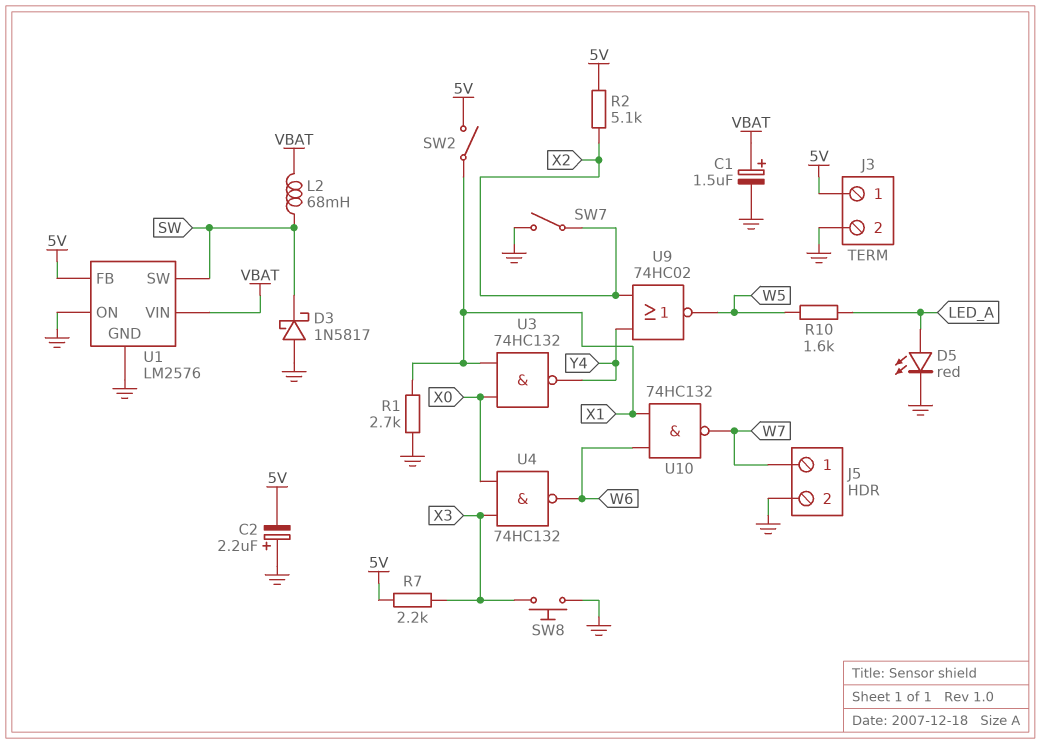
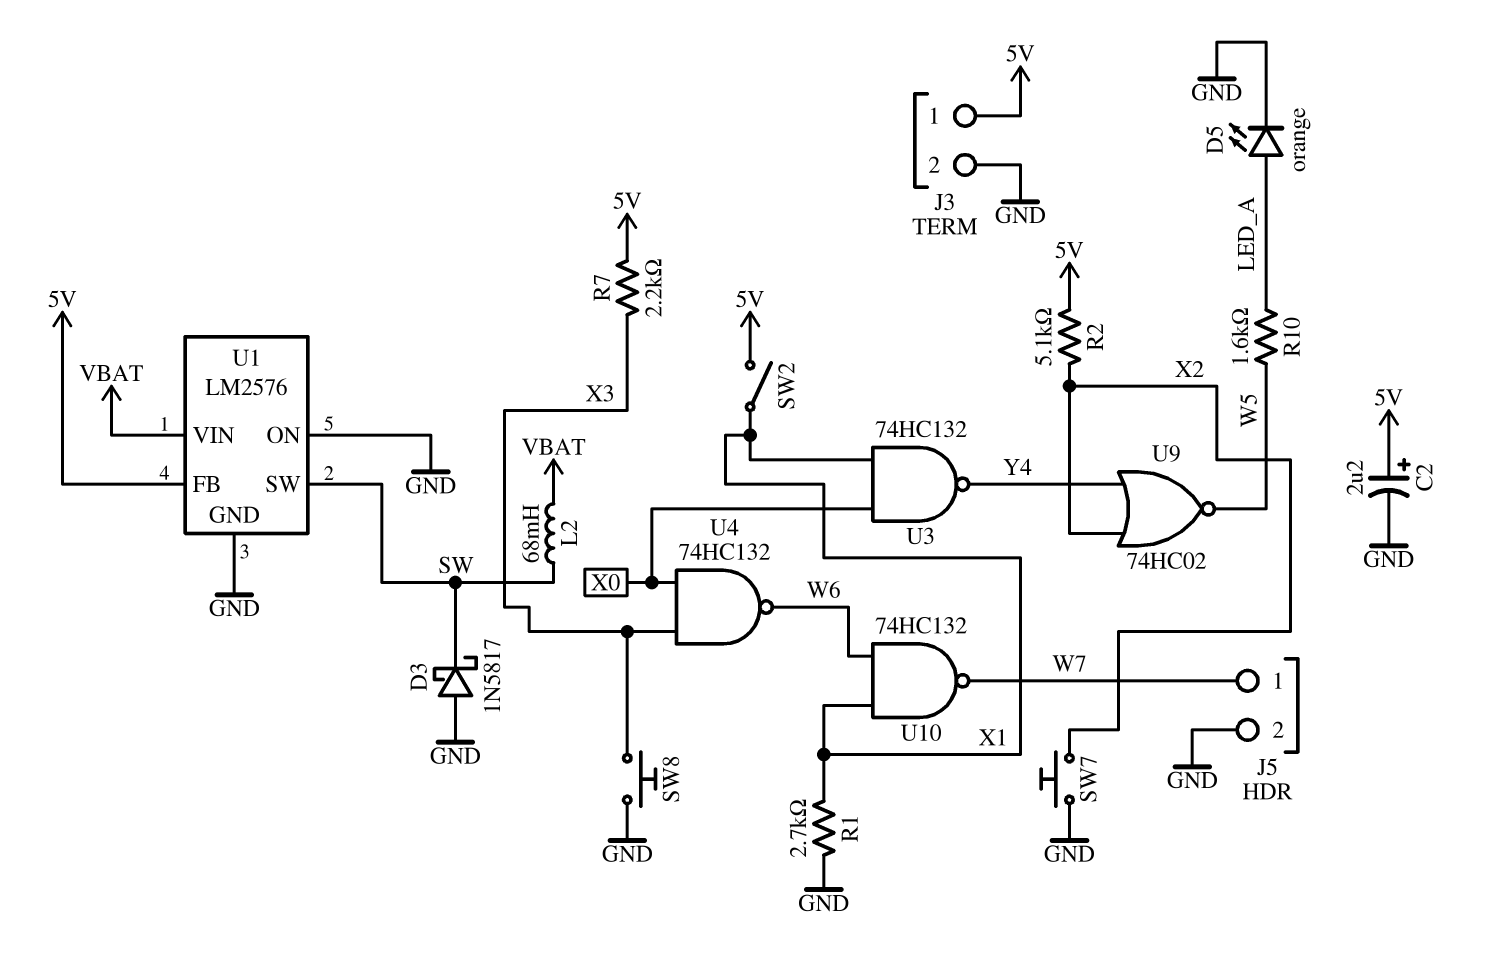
C1: 1.5uF (plus VBAT, minus GND) -> none
C2: 2.2uF (plus GND, minus 5V) -> 2.2uF (plus 5V, minus GND)
D5: LED red (A LED_A, K GND) -> LED orange (A LED_A, K GND)
SW7: switch (GND, X2) -> button (GND, X2)

